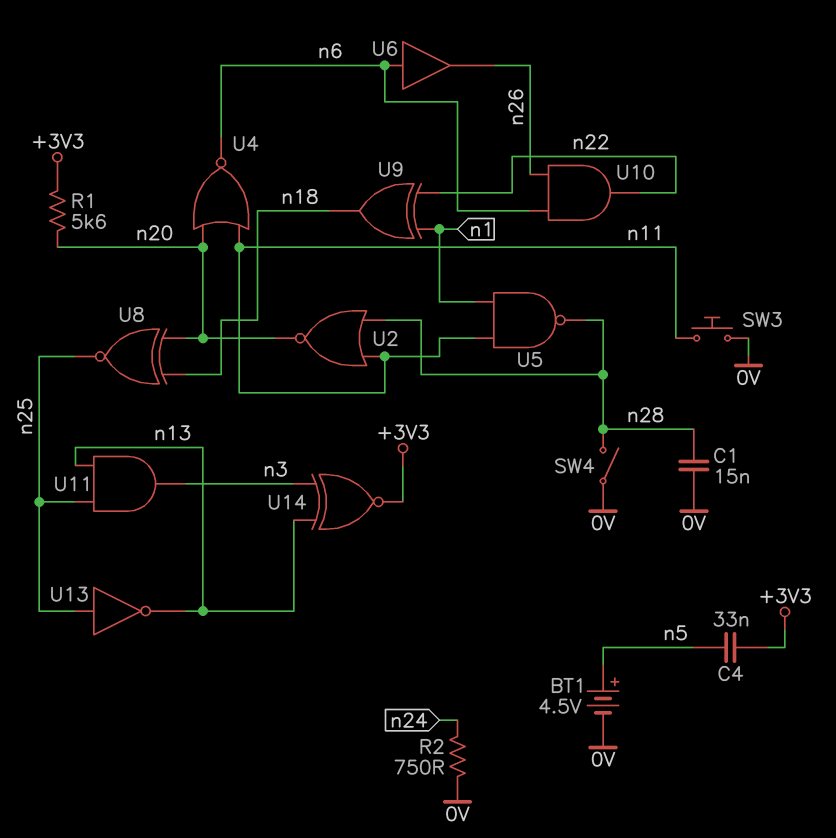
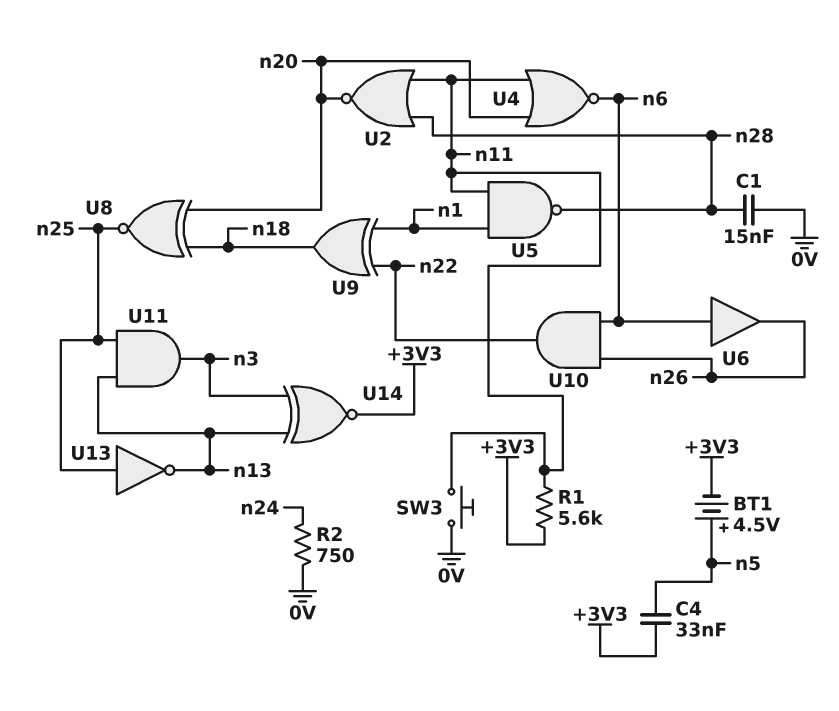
BT1: 4.5V (plus n5, minus 0V) -> 4.5V (plus n5, minus +3V3)
R1: 5.6k (+3V3, n20) -> 5.6k (+3V3, n11)
SW4: switch (0V, n28) -> none

